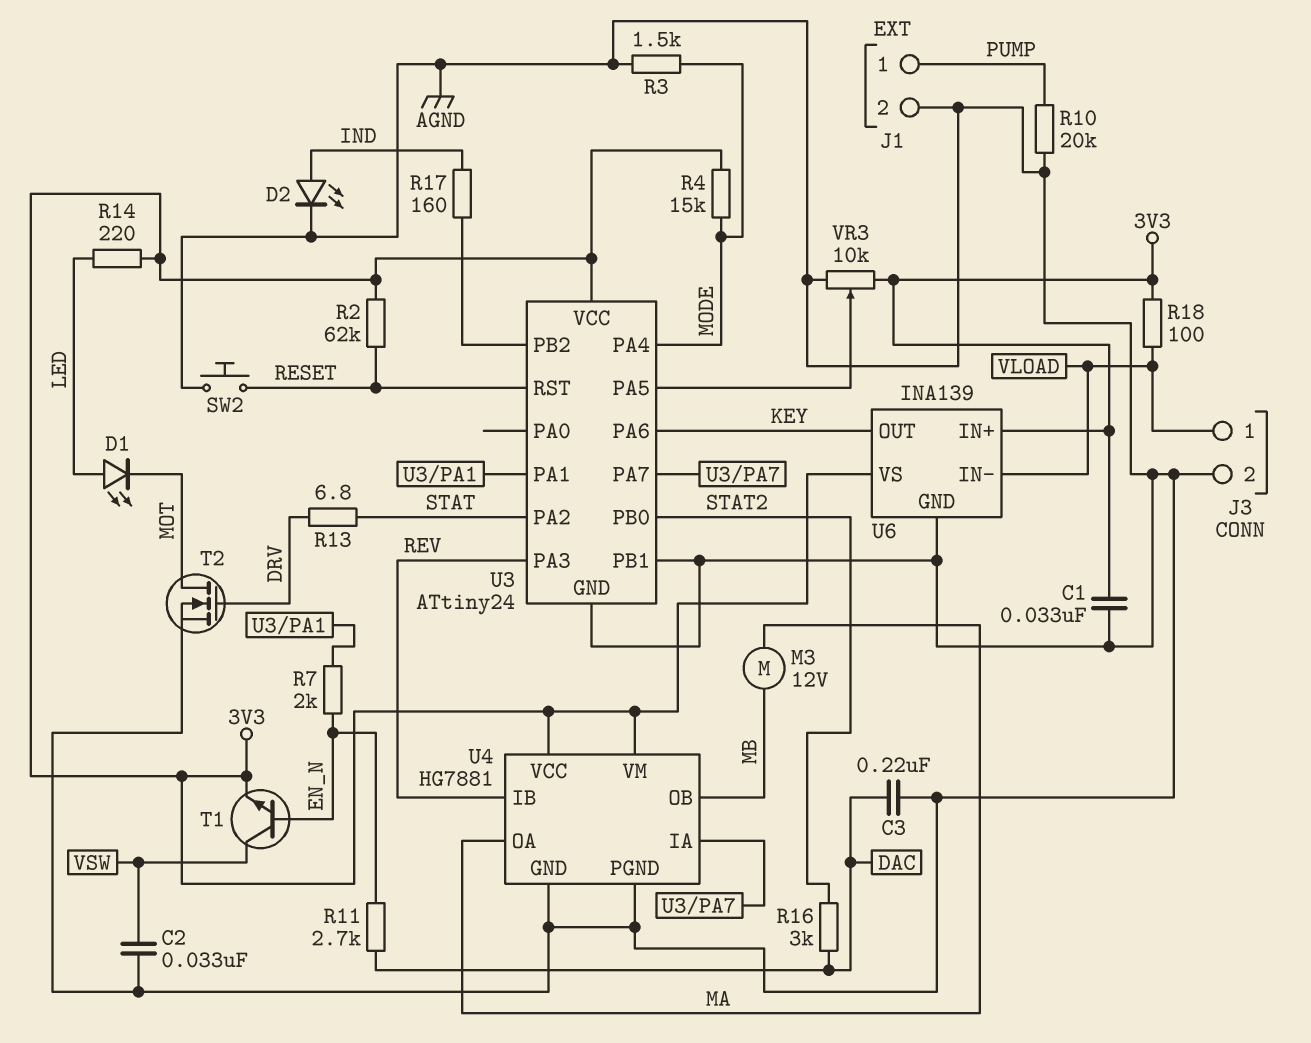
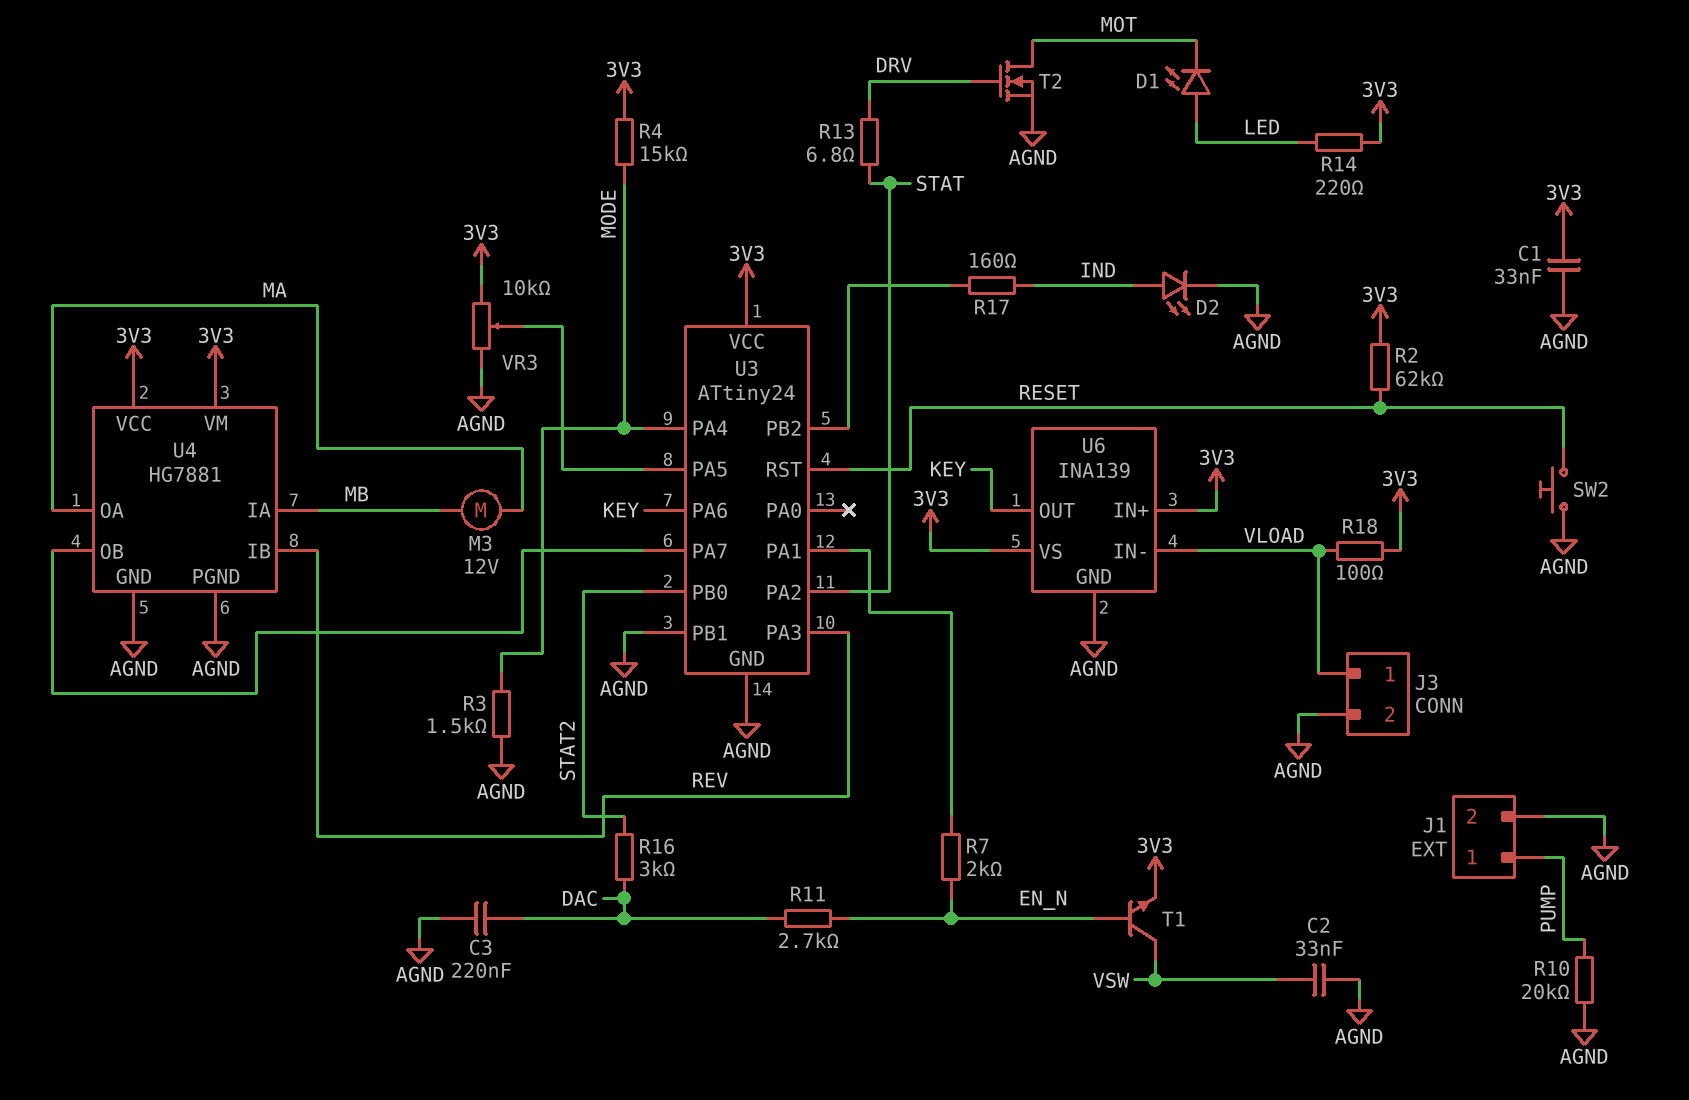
U4 pin IA: U3/PA7 -> MB
U4 pin OB: MB -> U3/PA7

